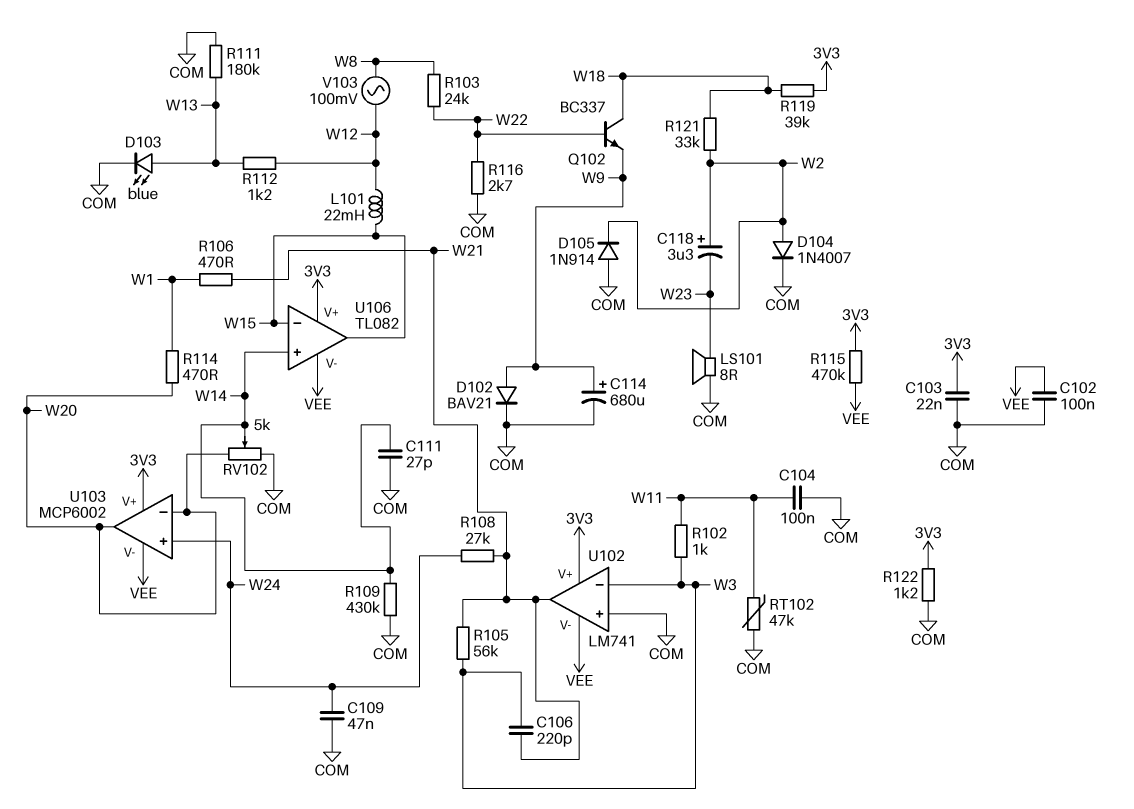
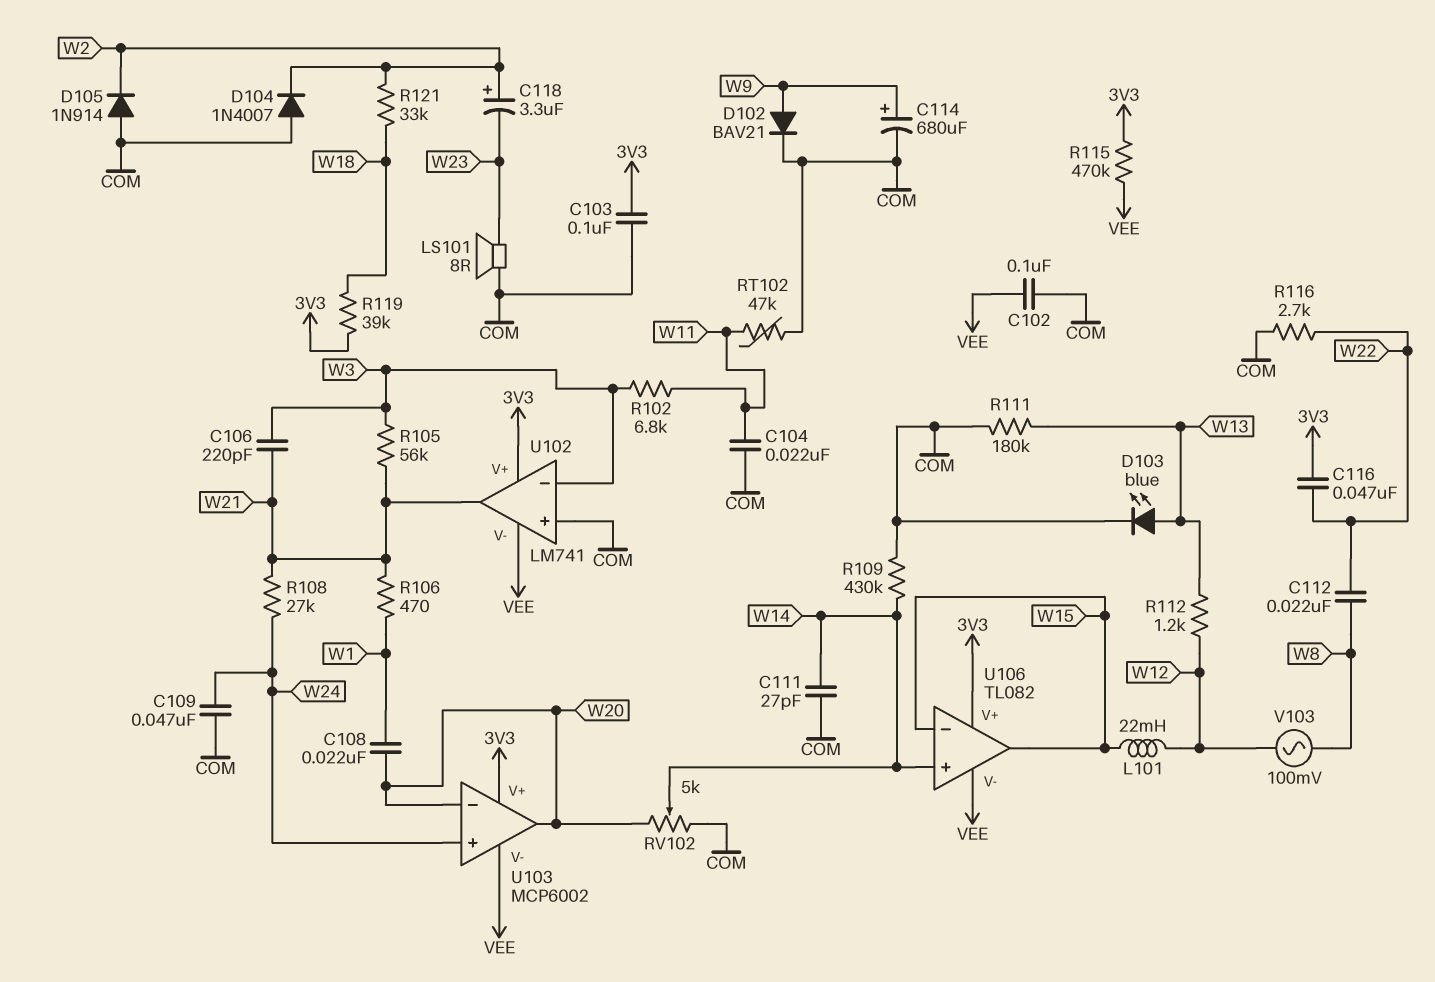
C103: 22nF (3V3, COM) -> 100nF (3V3, COM)
C104: 100nF (COM, W11) -> 22nF (COM, W11)
C108: none -> 22nF (W1, W20)
C112: none -> 22nF (W8, W22)
C116: none -> 47nF (3V3, W22)
D104: diode 1N4007 (A W2, K COM) -> diode 1N4007 (A COM, K W2)
Q102: NPN BC337 (B W22, C W18, E W9) -> none
R102: 1k (W3, W11) -> 6.8k (W3, W11)
R103: 24k (W8, W22) -> none
R114: 470 (W1, W20) -> none
R122: 1.2k (3V3, COM) -> none

